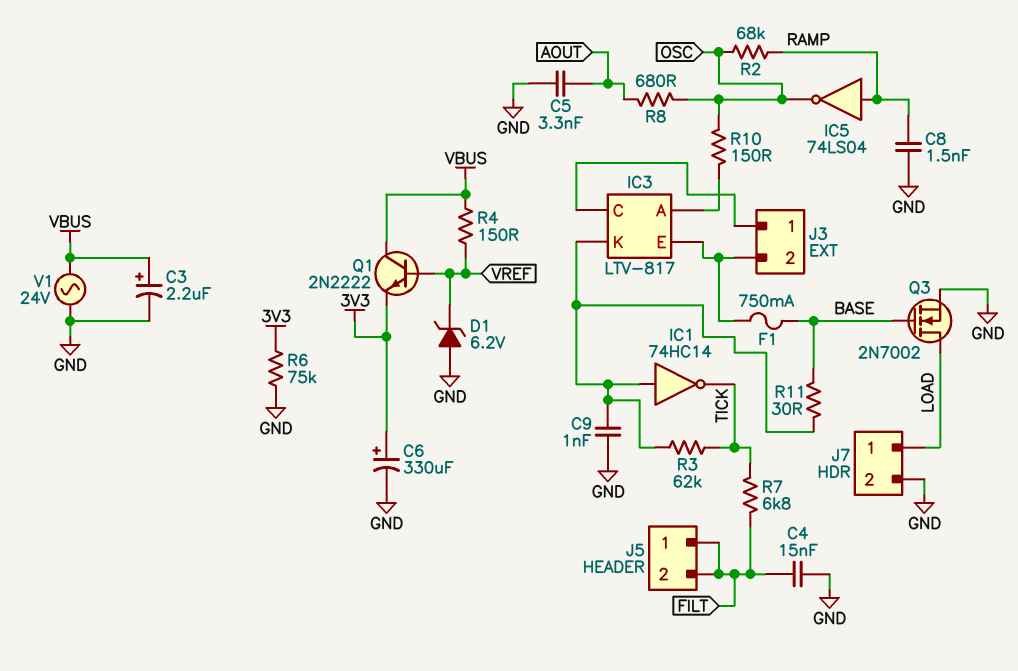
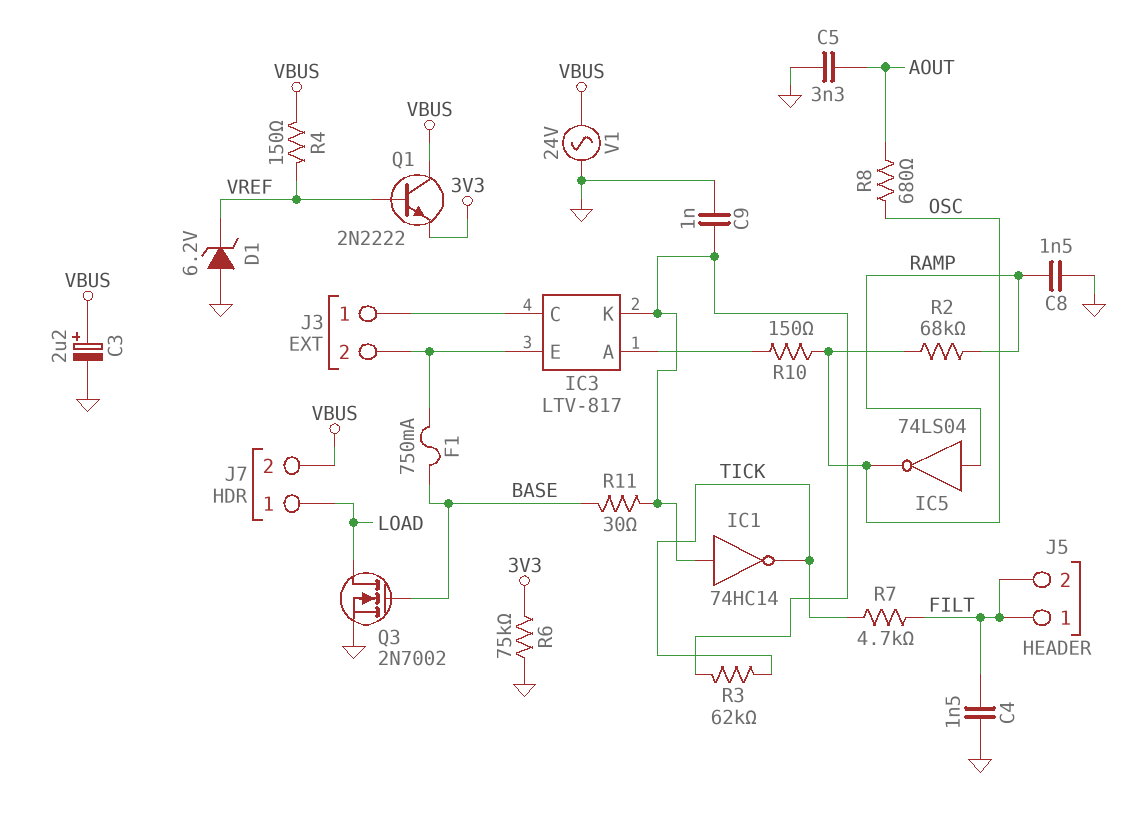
C4: 15nF (FILT, GND) -> 1.5nF (FILT, GND)
C6: 330uF (plus 3V3, minus GND) -> none
J7 pin 2: GND -> VBUS
R7: 6.8k (FILT, TICK) -> 4.7k (FILT, TICK)

